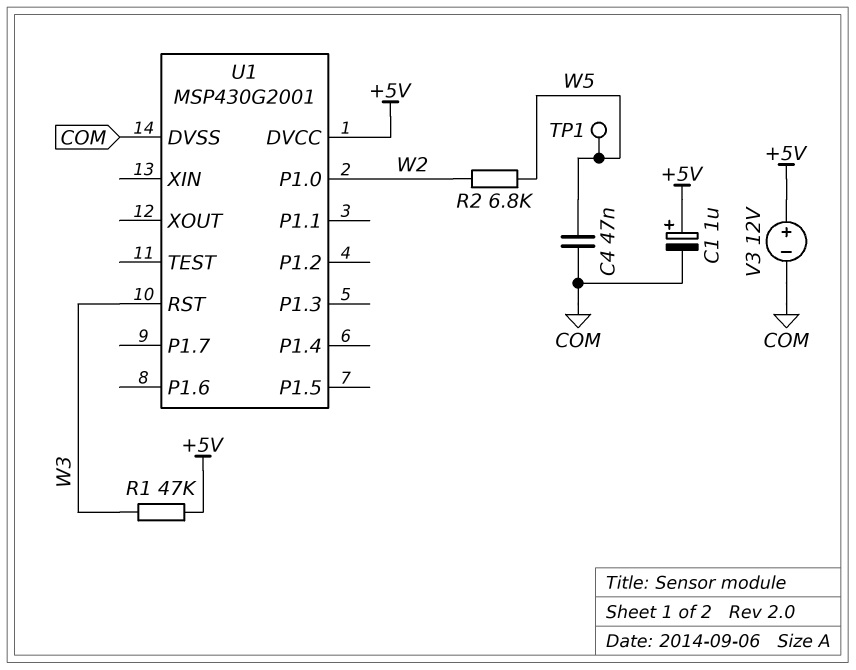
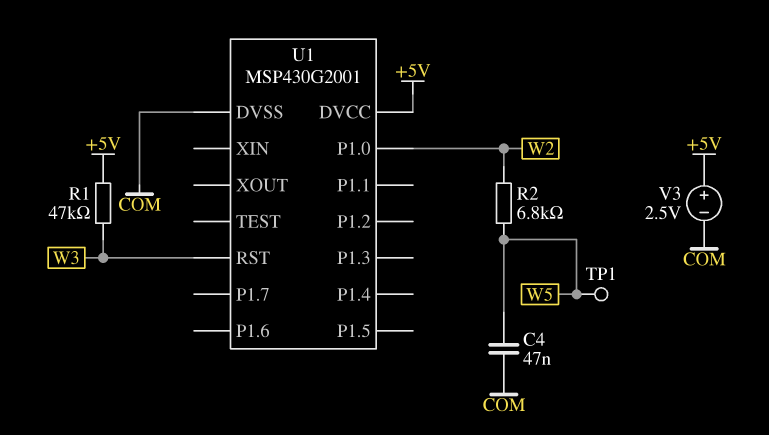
C1: 1uF (plus +5V, minus COM) -> none
V3: 12V (plus +5V, minus COM) -> 2.5V (plus +5V, minus COM)

